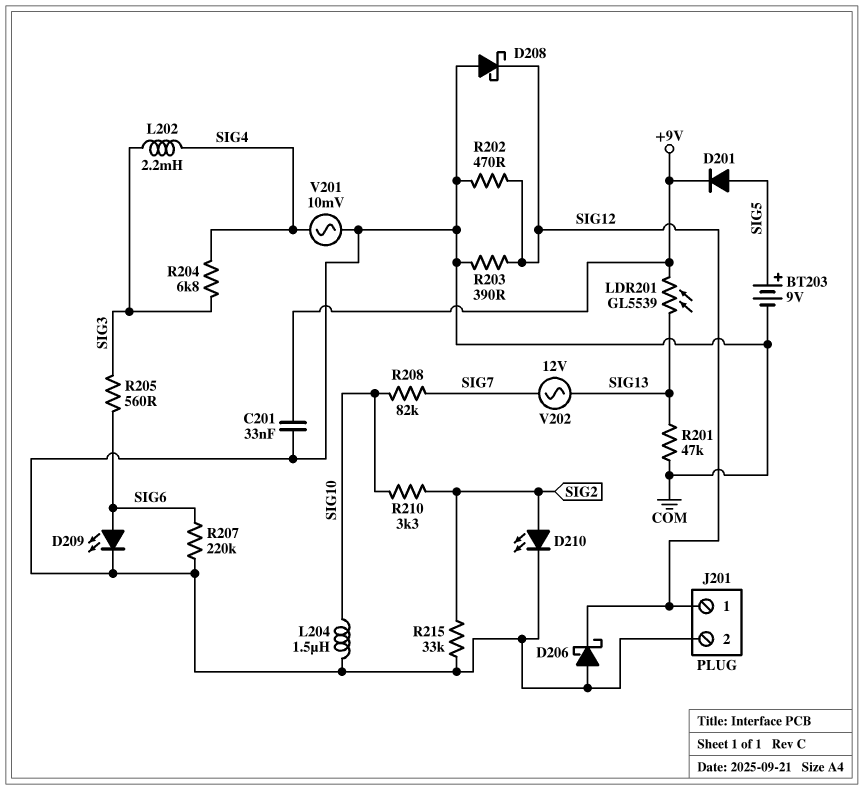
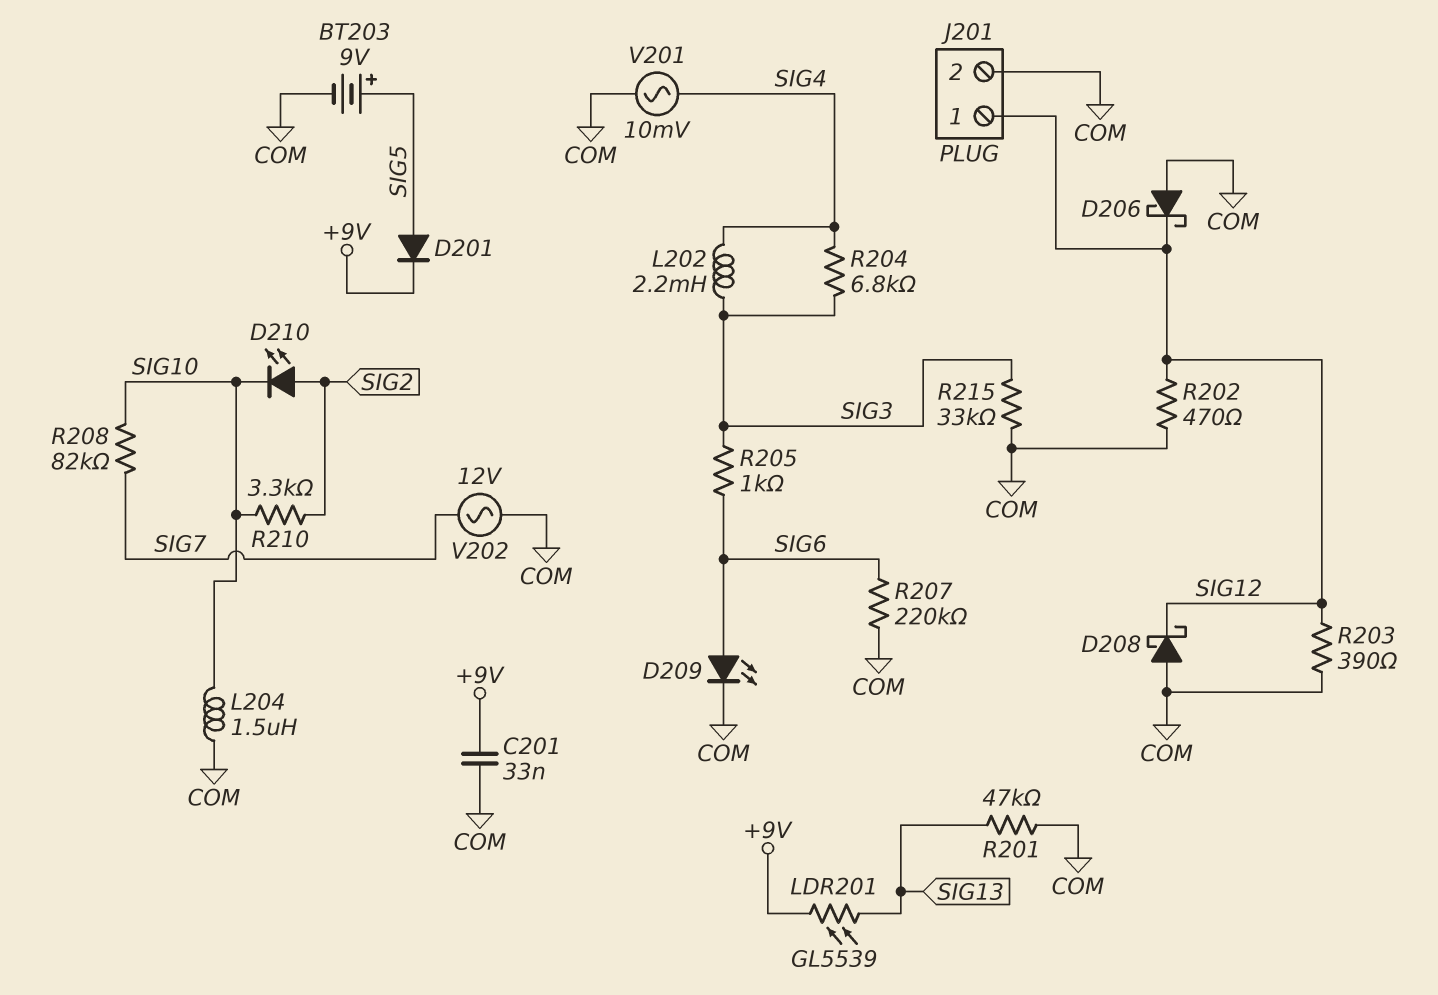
D210: LED (A SIG2, K COM) -> LED (A SIG2, K SIG10)
R205: 560 (SIG3, SIG6) -> 1k (SIG3, SIG6)
R215: 33k (COM, SIG2) -> 33k (COM, SIG3)
V202: AC 12V (SIG7, SIG13) -> AC 12V (COM, SIG7)

